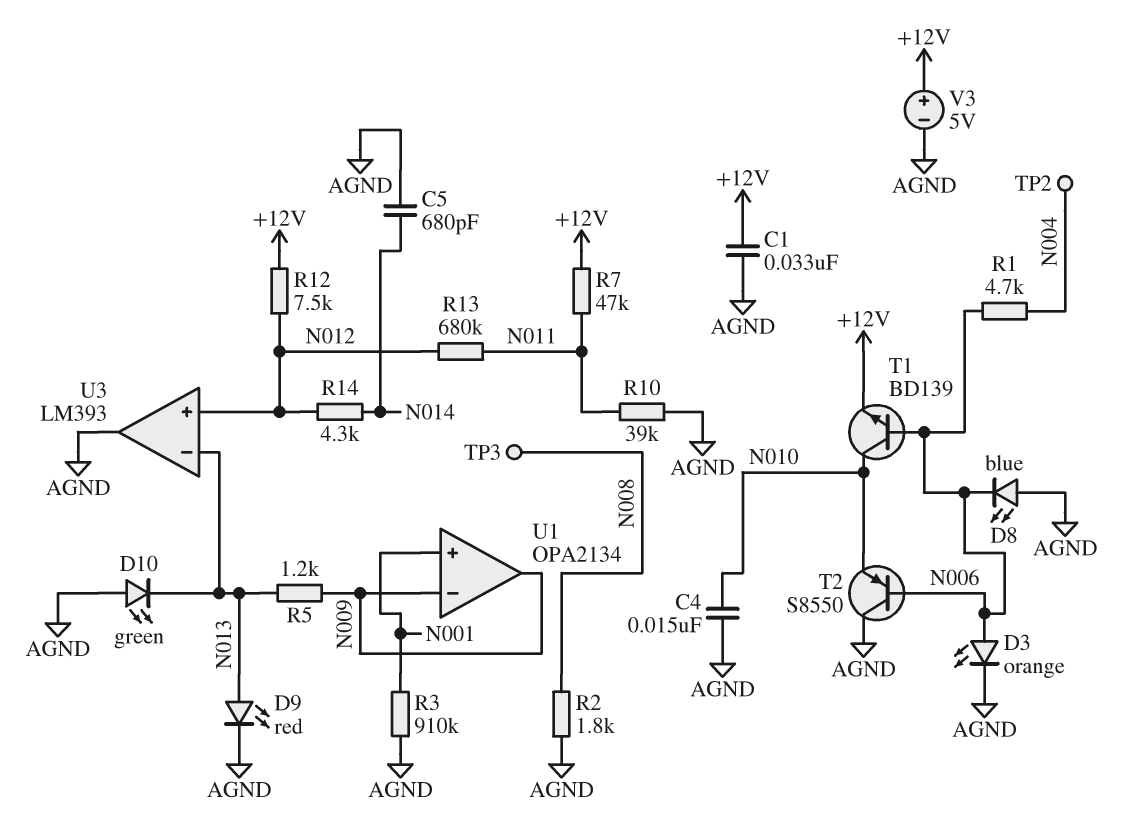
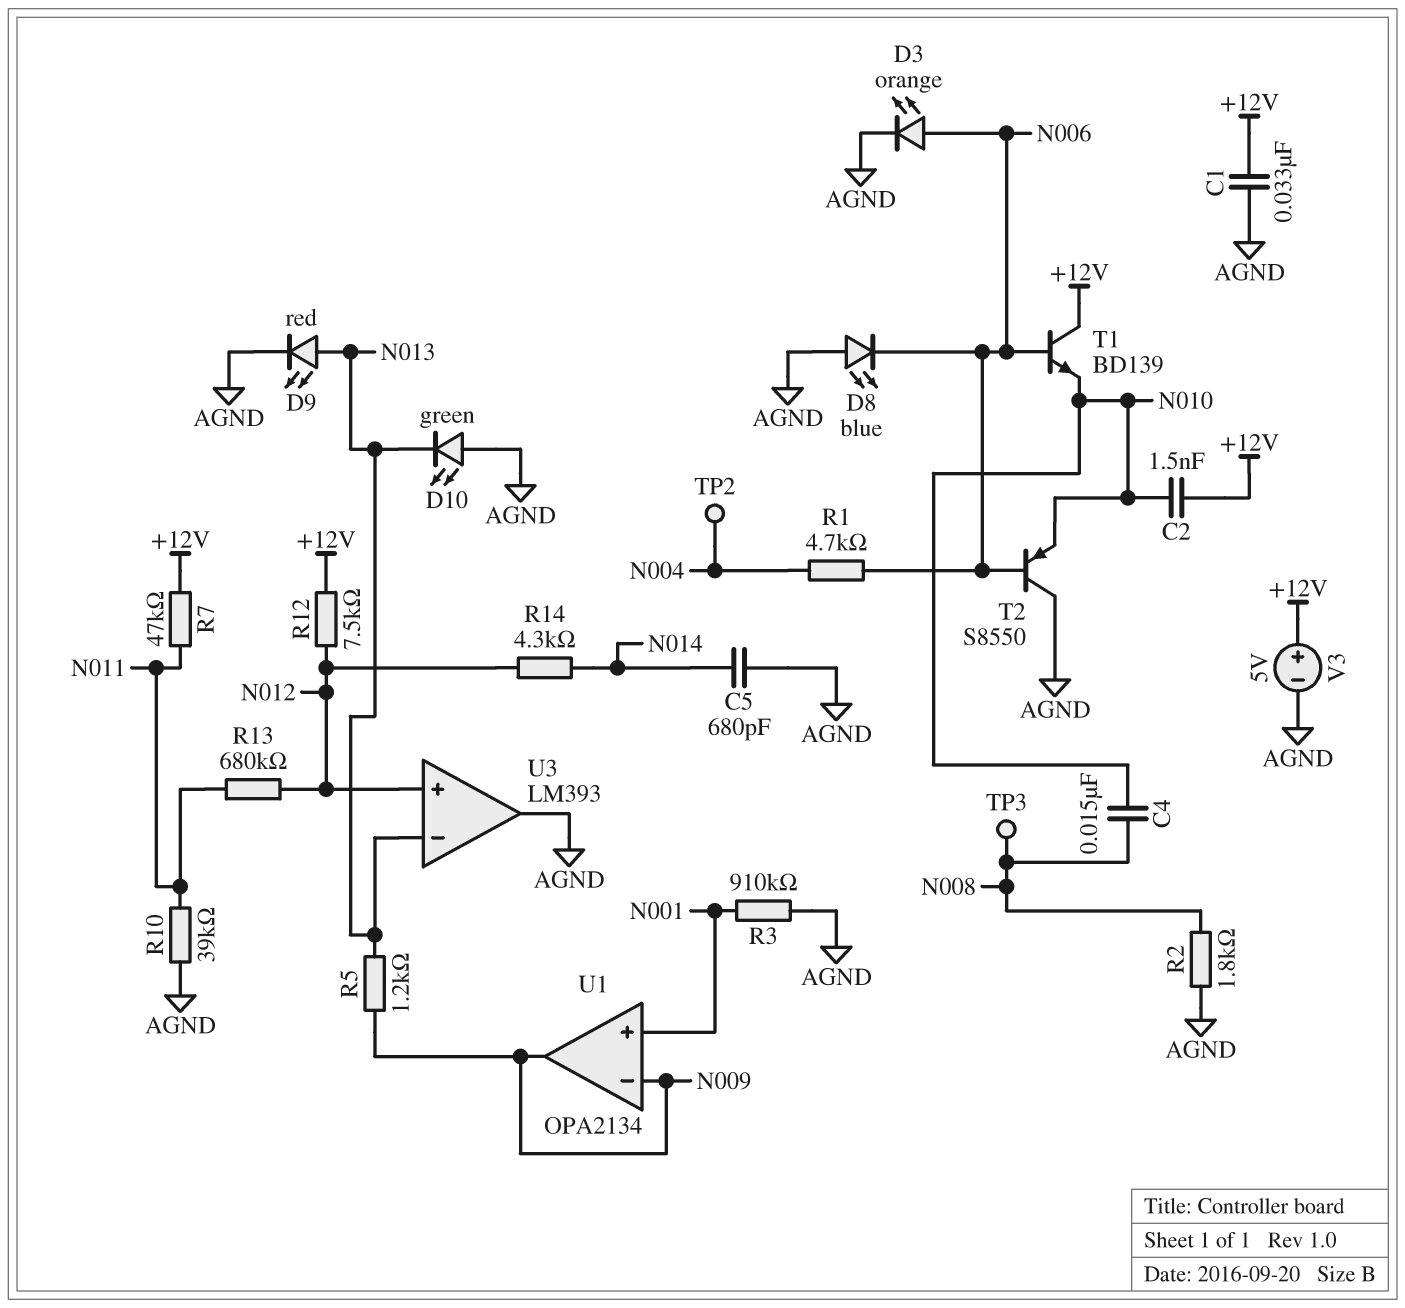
C2: none -> 1.5nF (+12V, N010)
C4: 15nF (AGND, N010) -> 15nF (N008, N010)
T1: NPN BD139 (B N006, C N010, E +12V) -> NPN BD139 (B N006, C +12V, E N010)

